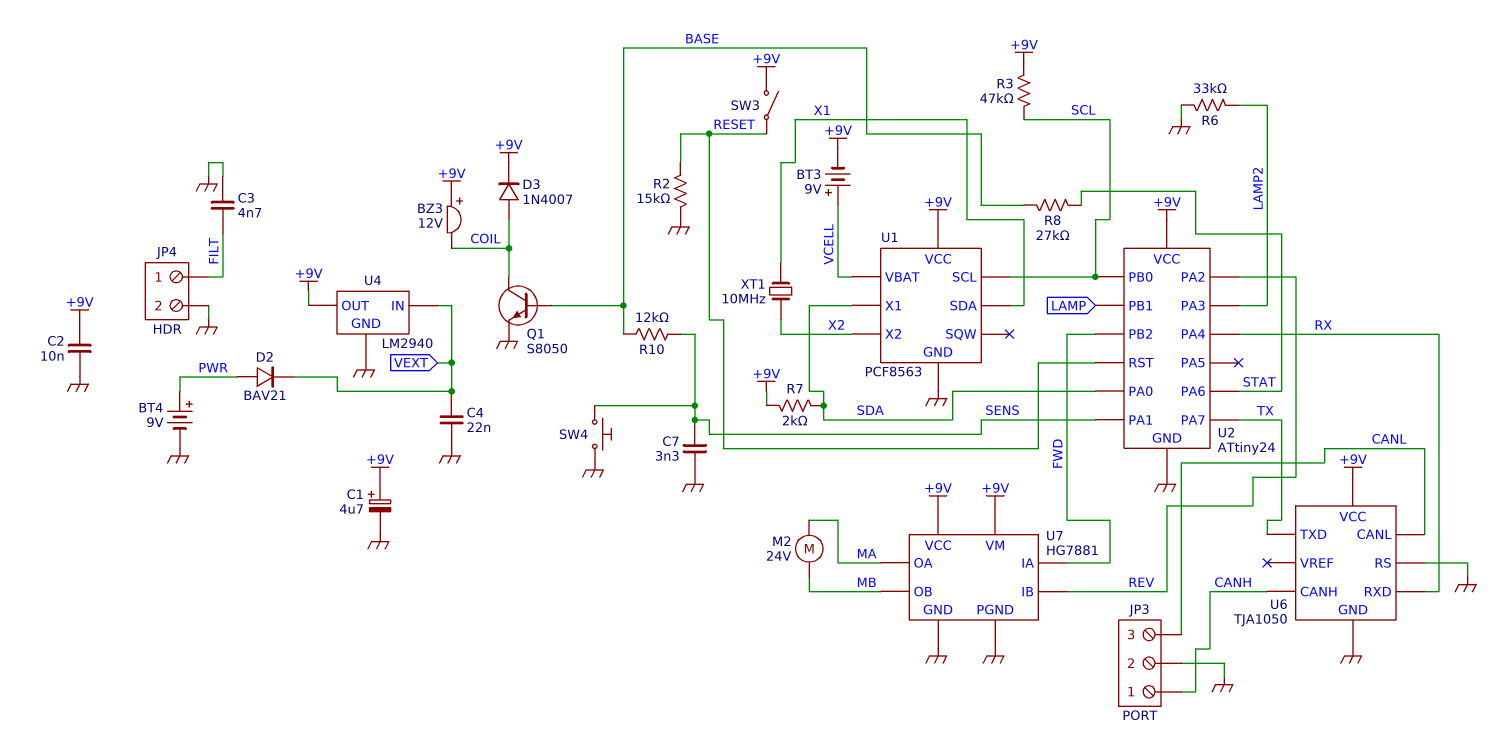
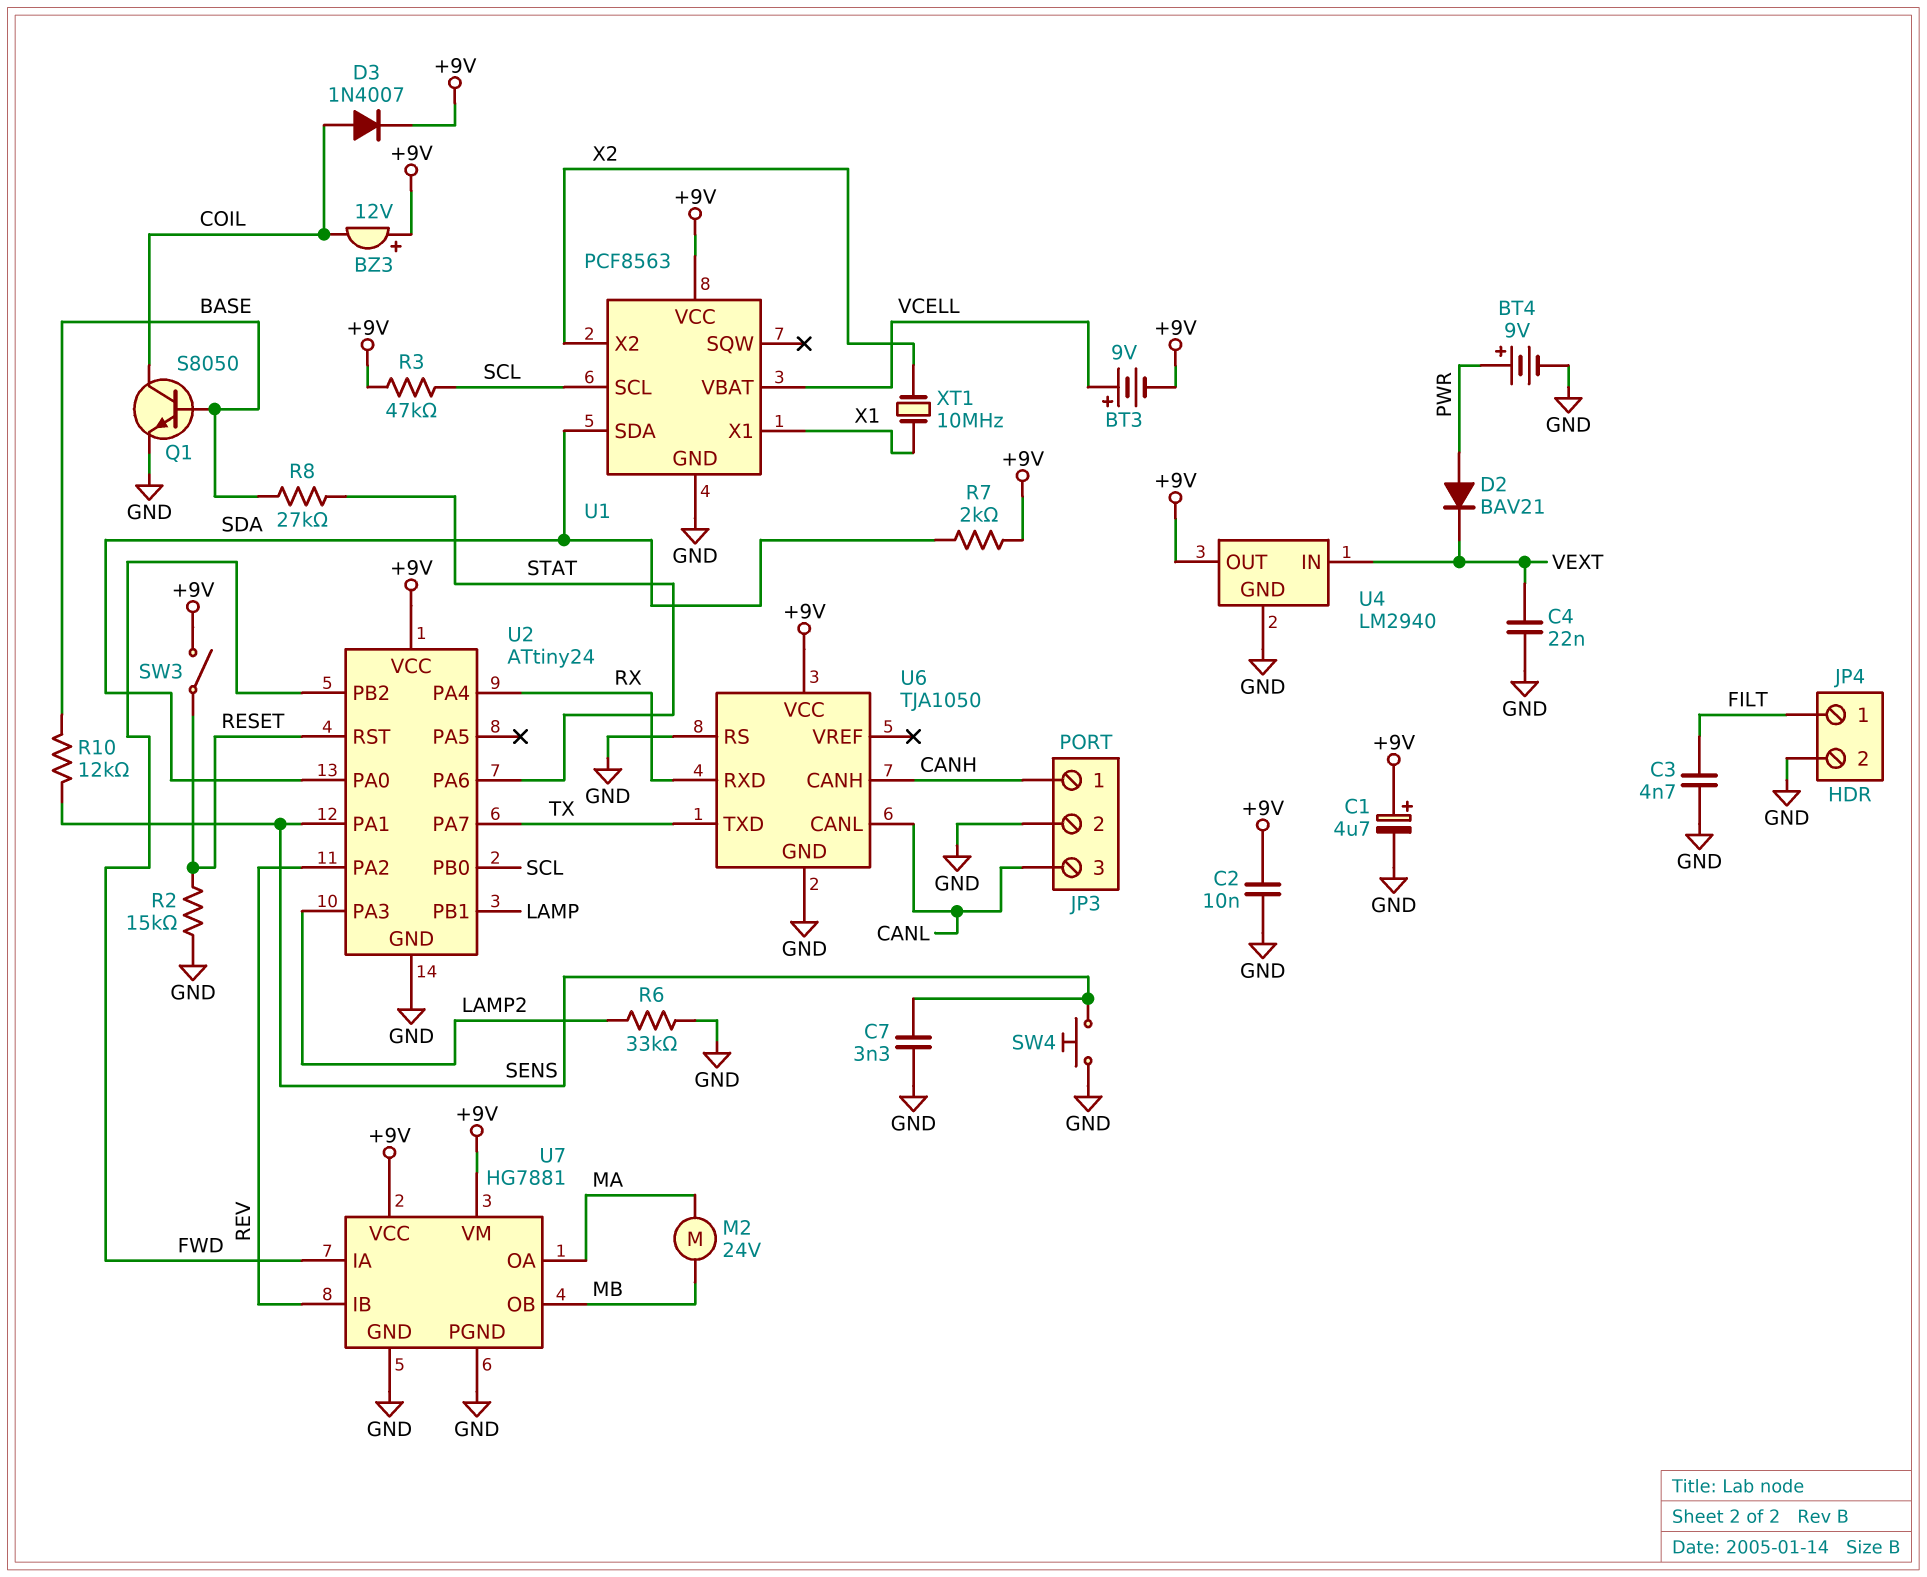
U1 pin SDA: X1 -> SDA
U1 pin X1: SDA -> X1

